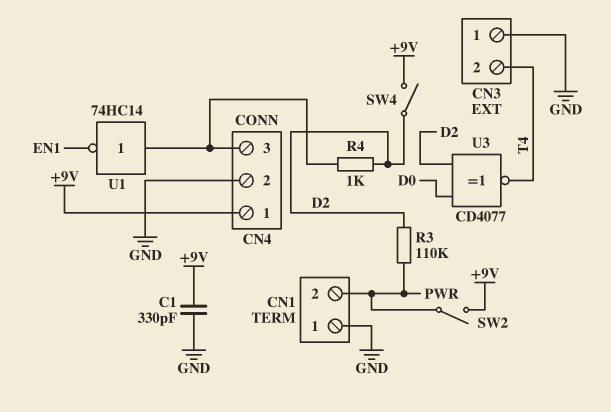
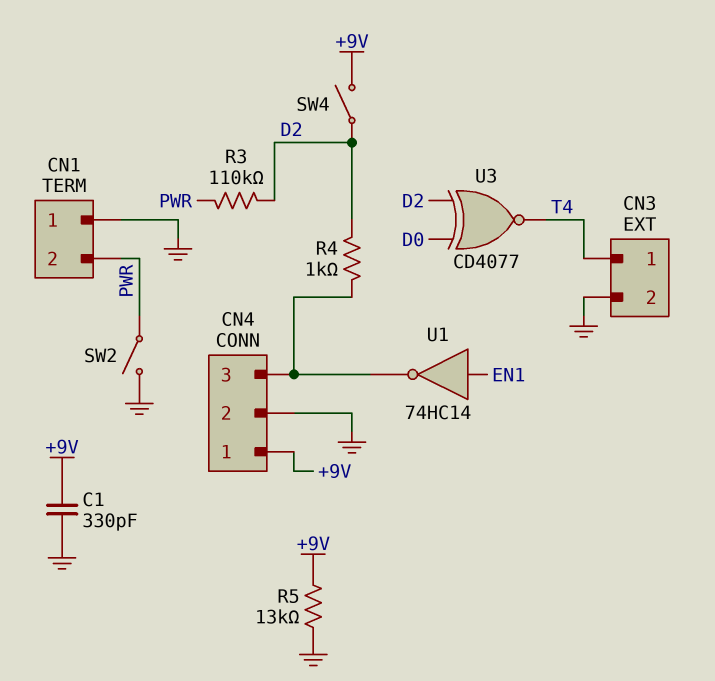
CN3 pin 1: GND -> T4
CN3 pin 2: T4 -> GND
R5: none -> 13k (+9V, GND)
SW2: switch (+9V, PWR) -> switch (GND, PWR)
U1: NOT 74HC14 (in CN4/3, out EN1) -> NOT 74HC14 (in EN1, out CN4/3)

